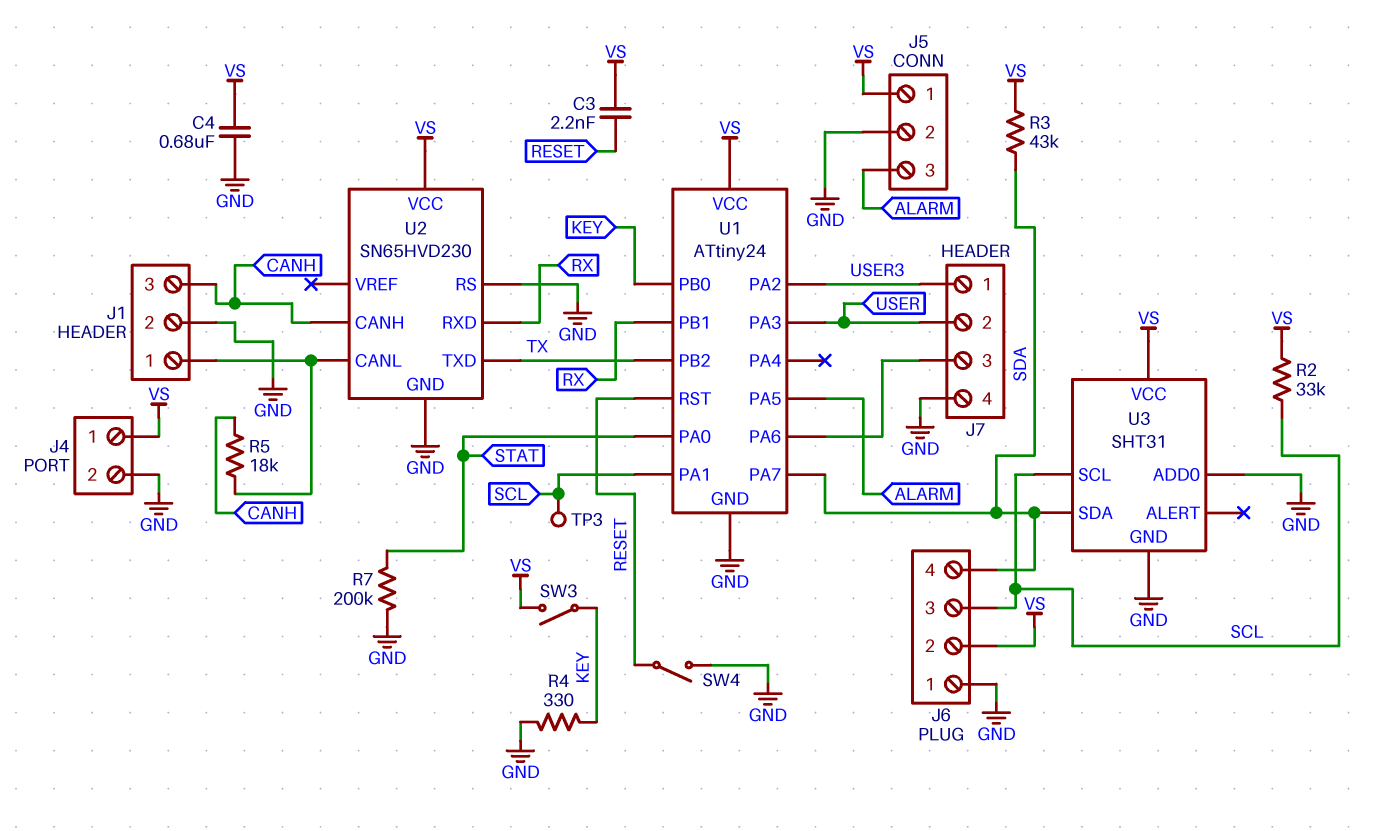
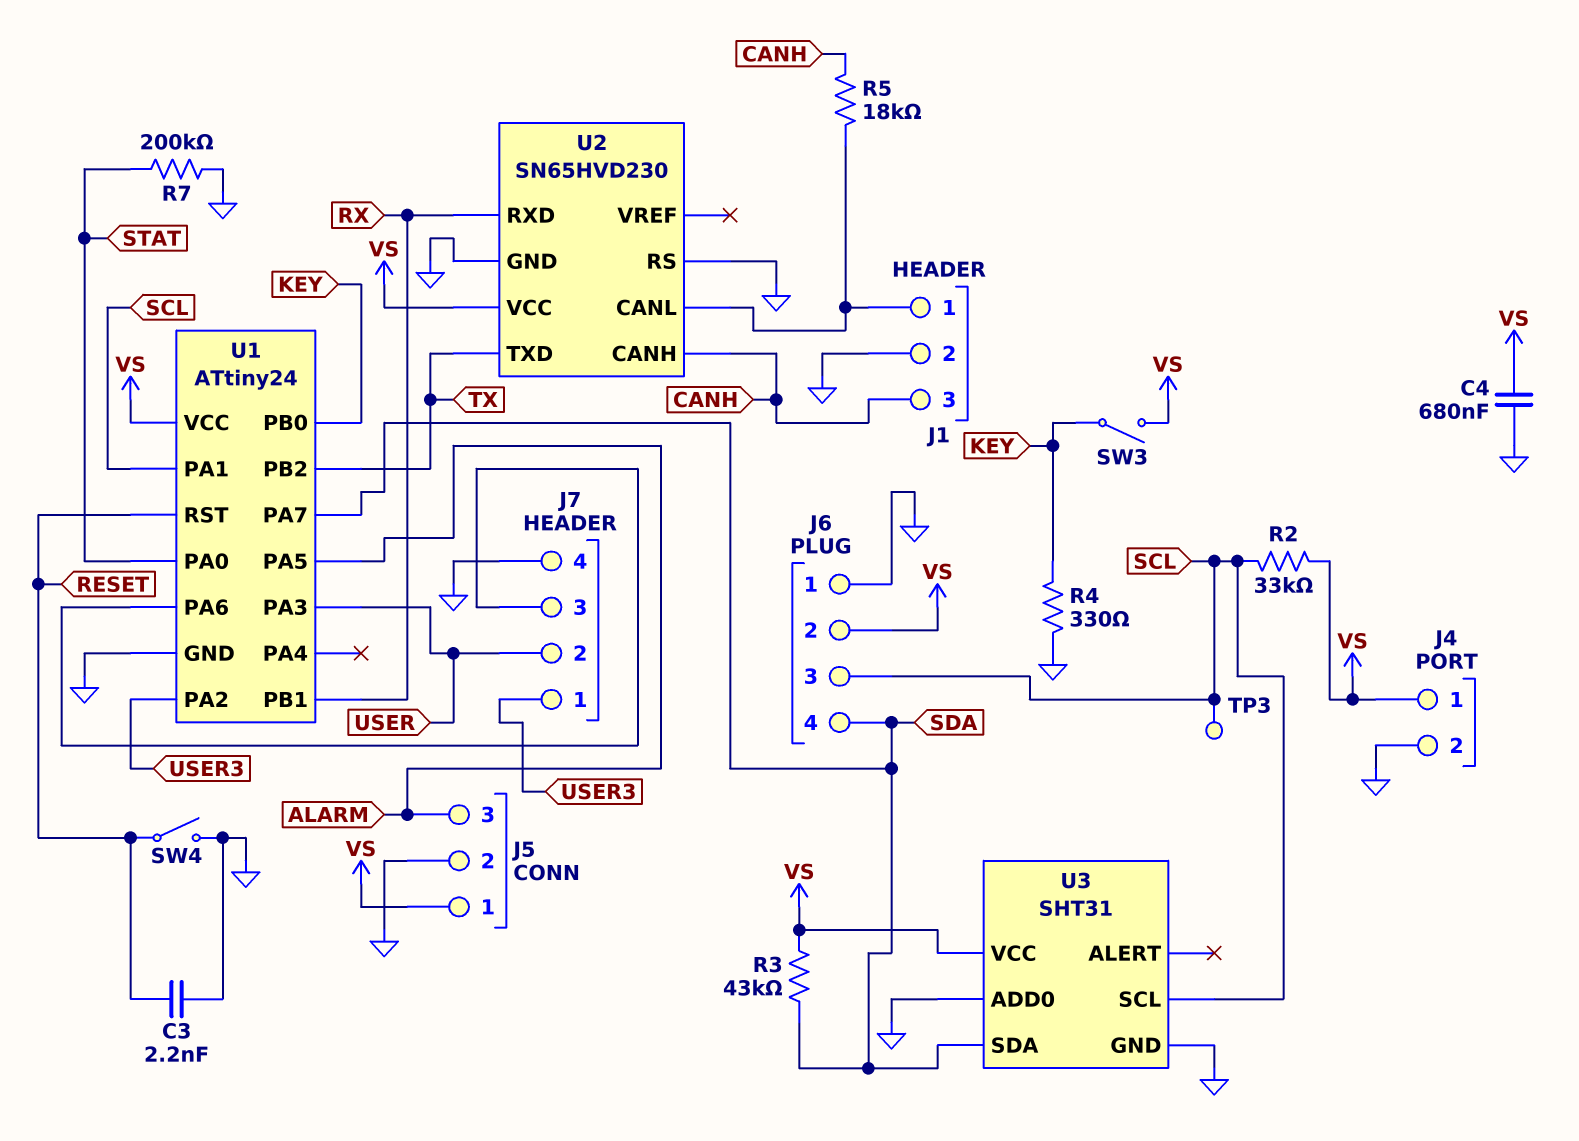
C3: 2.2nF (RESET, VS) -> 2.2nF (GND, RESET)

